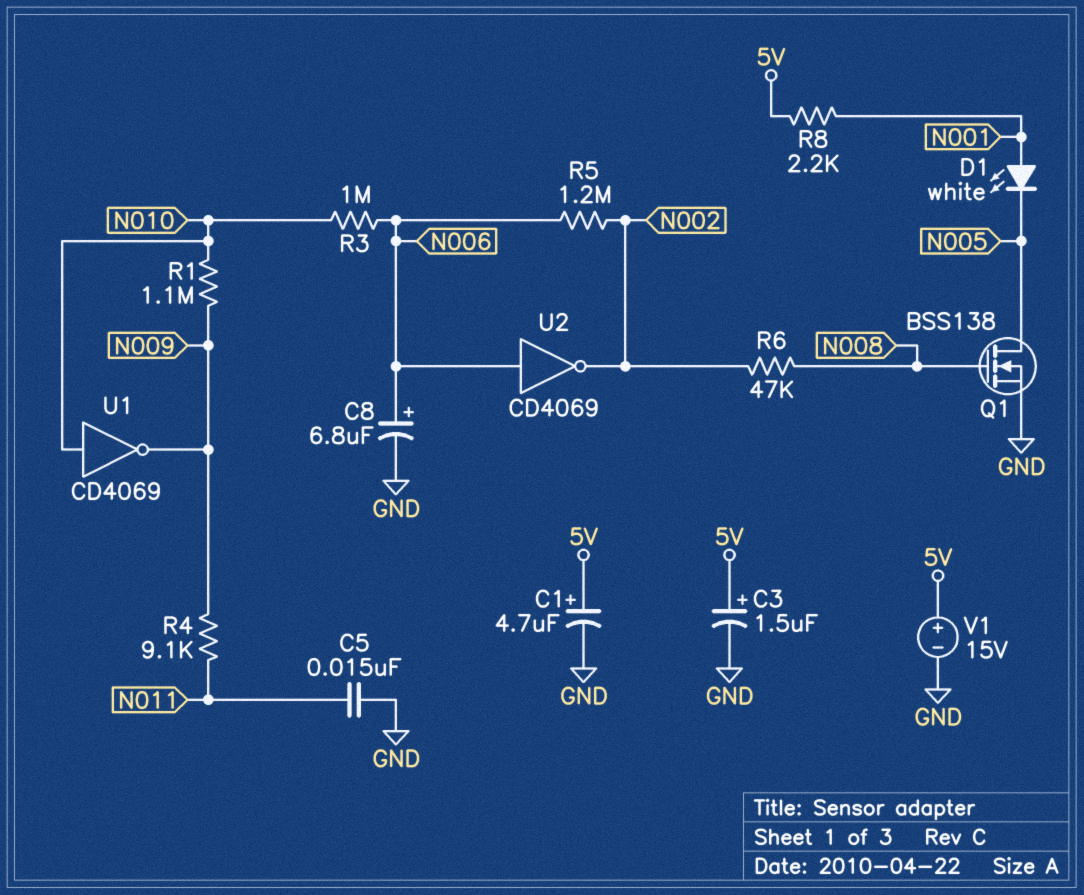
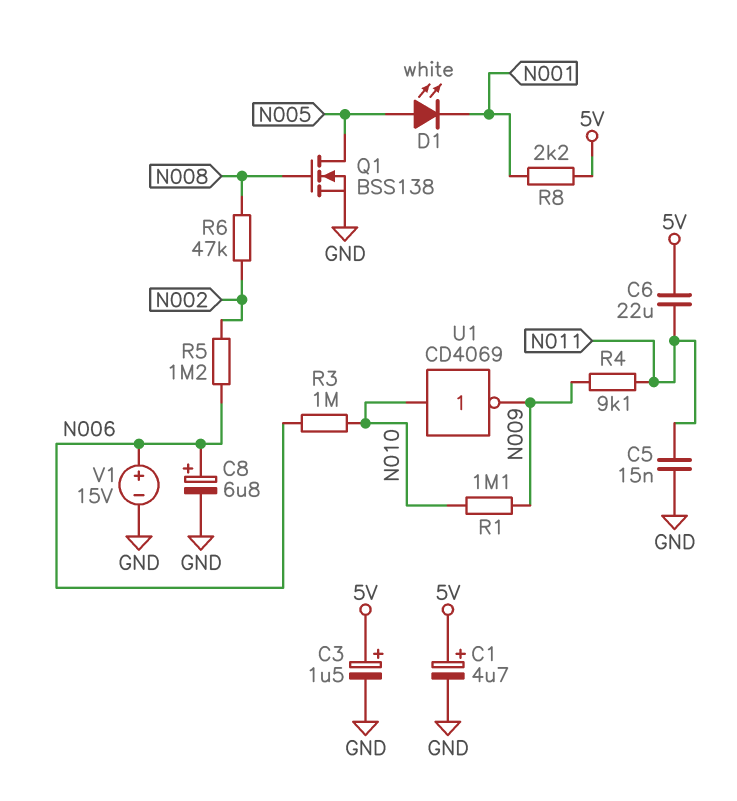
C6: none -> 22uF (5V, N011)
D1: LED white (A N001, K N005) -> LED white (A N005, K N001)
U2: NOT CD4069 (in N006, out N002) -> none
V1: 15V (plus 5V, minus GND) -> 15V (plus N006, minus GND)

